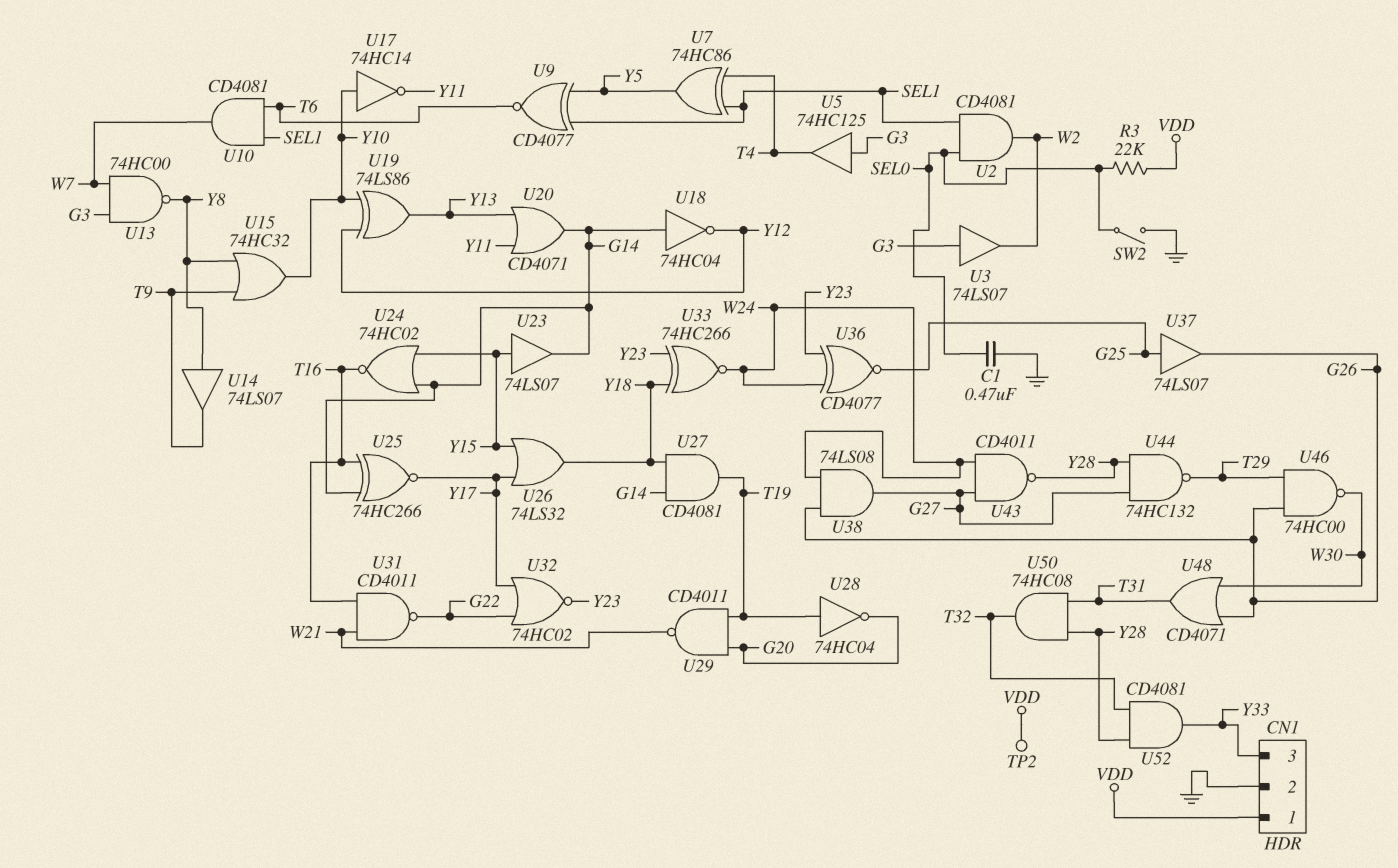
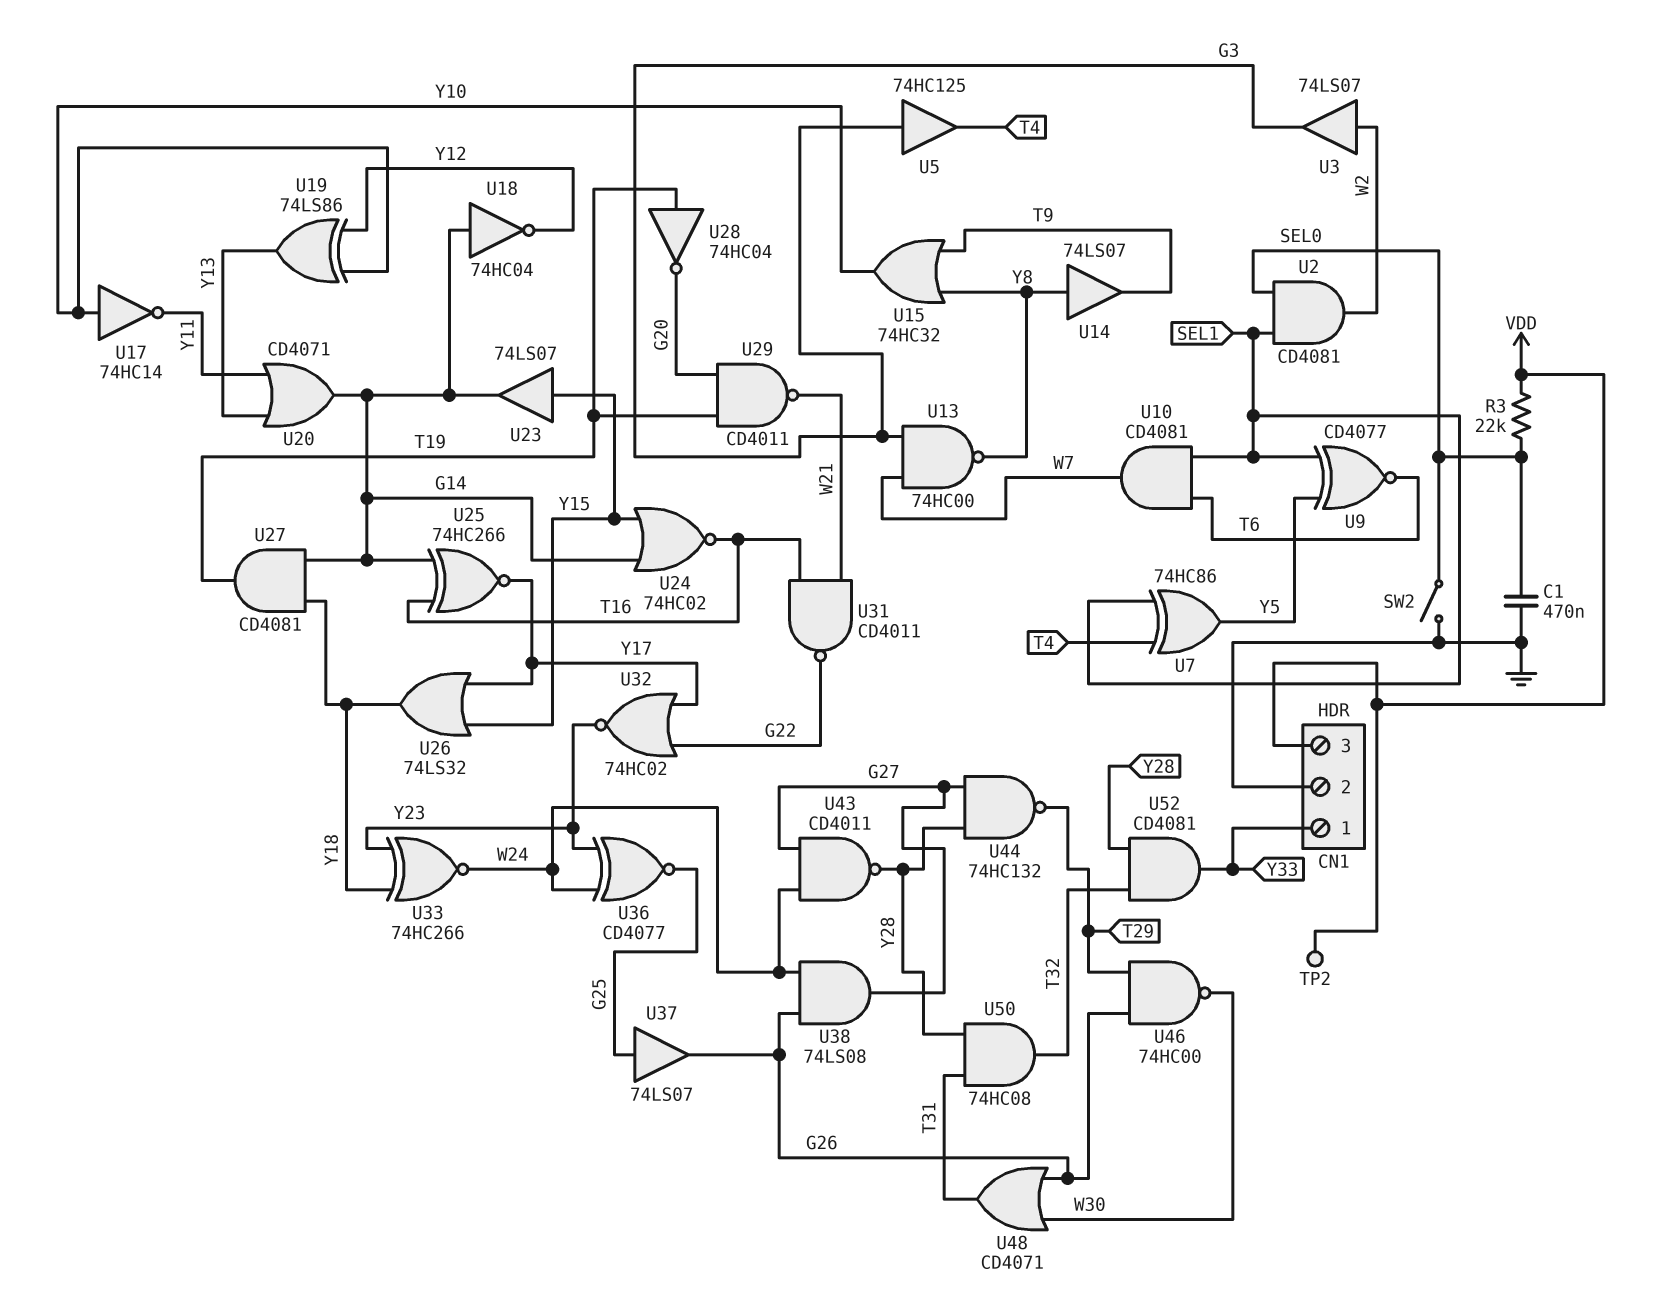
CN1 pin 1: VDD -> Y33
CN1 pin 3: Y33 -> VDD
U3: buffer 74LS07 (in G3, out W2) -> buffer 74LS07 (in W2, out G3)

